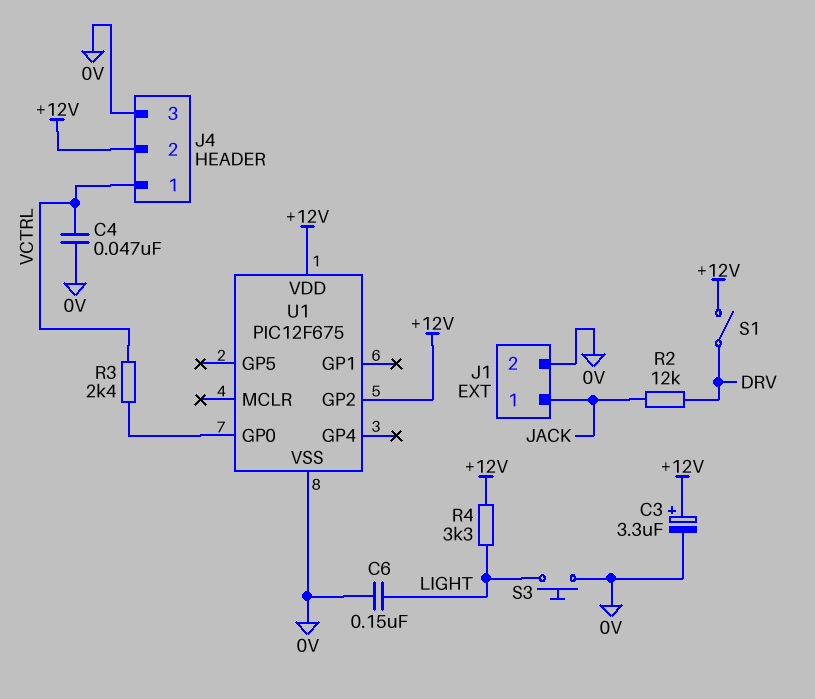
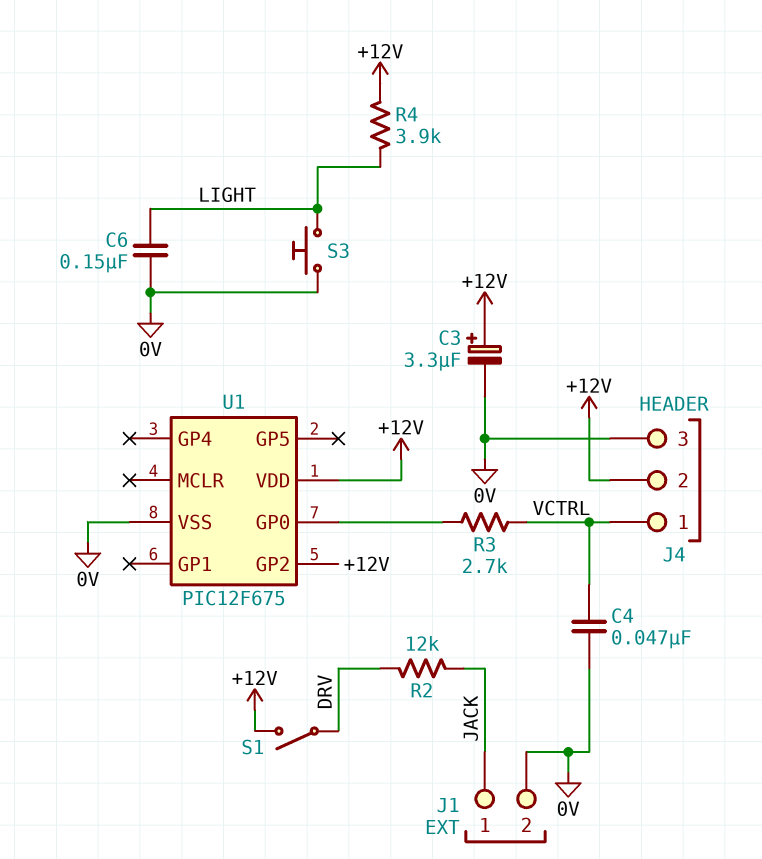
R3: 2.4k (U1/GP0, VCTRL) -> 2.7k (U1/GP0, VCTRL)
R4: 3.3k (+12V, LIGHT) -> 3.9k (+12V, LIGHT)

